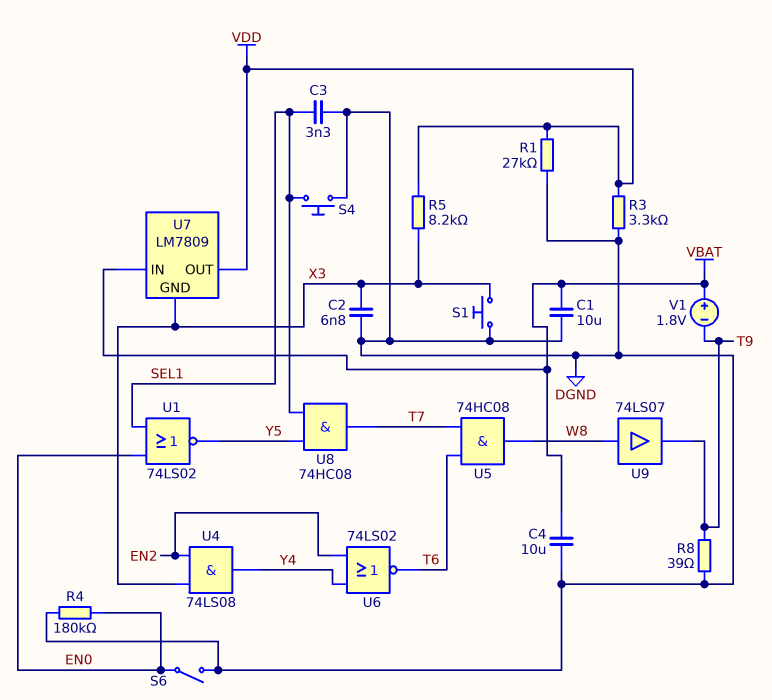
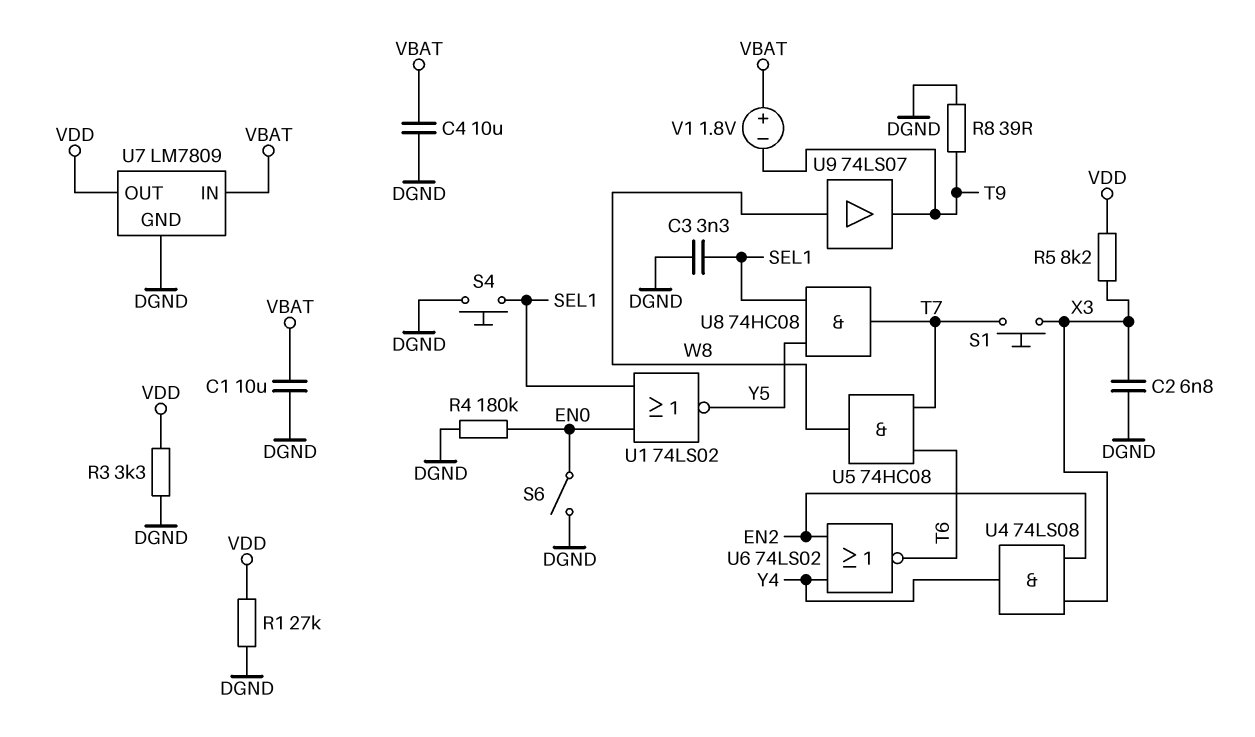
S1: button (DGND, X3) -> button (T7, X3)
U7 pin GND: X3 -> DGND

